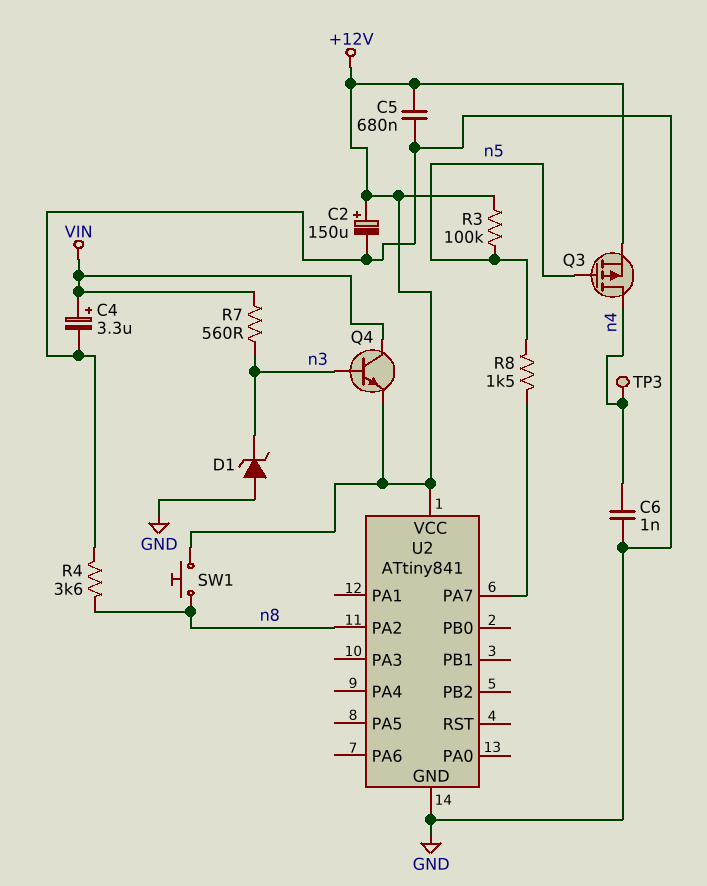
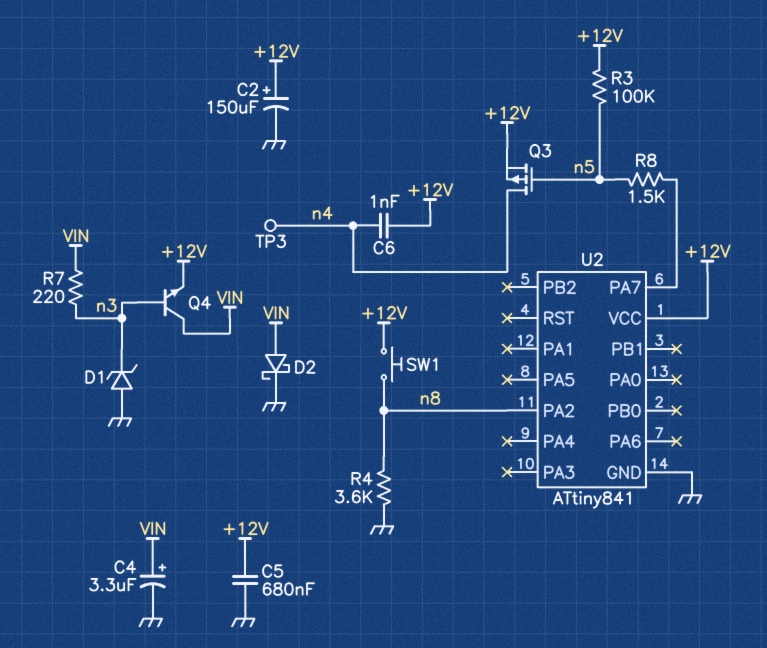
C6: 1nF (GND, n4) -> 1nF (+12V, n4)
D2: none -> schottky (A VIN, K GND)
R7: 560 (VIN, n3) -> 220 (VIN, n3)

